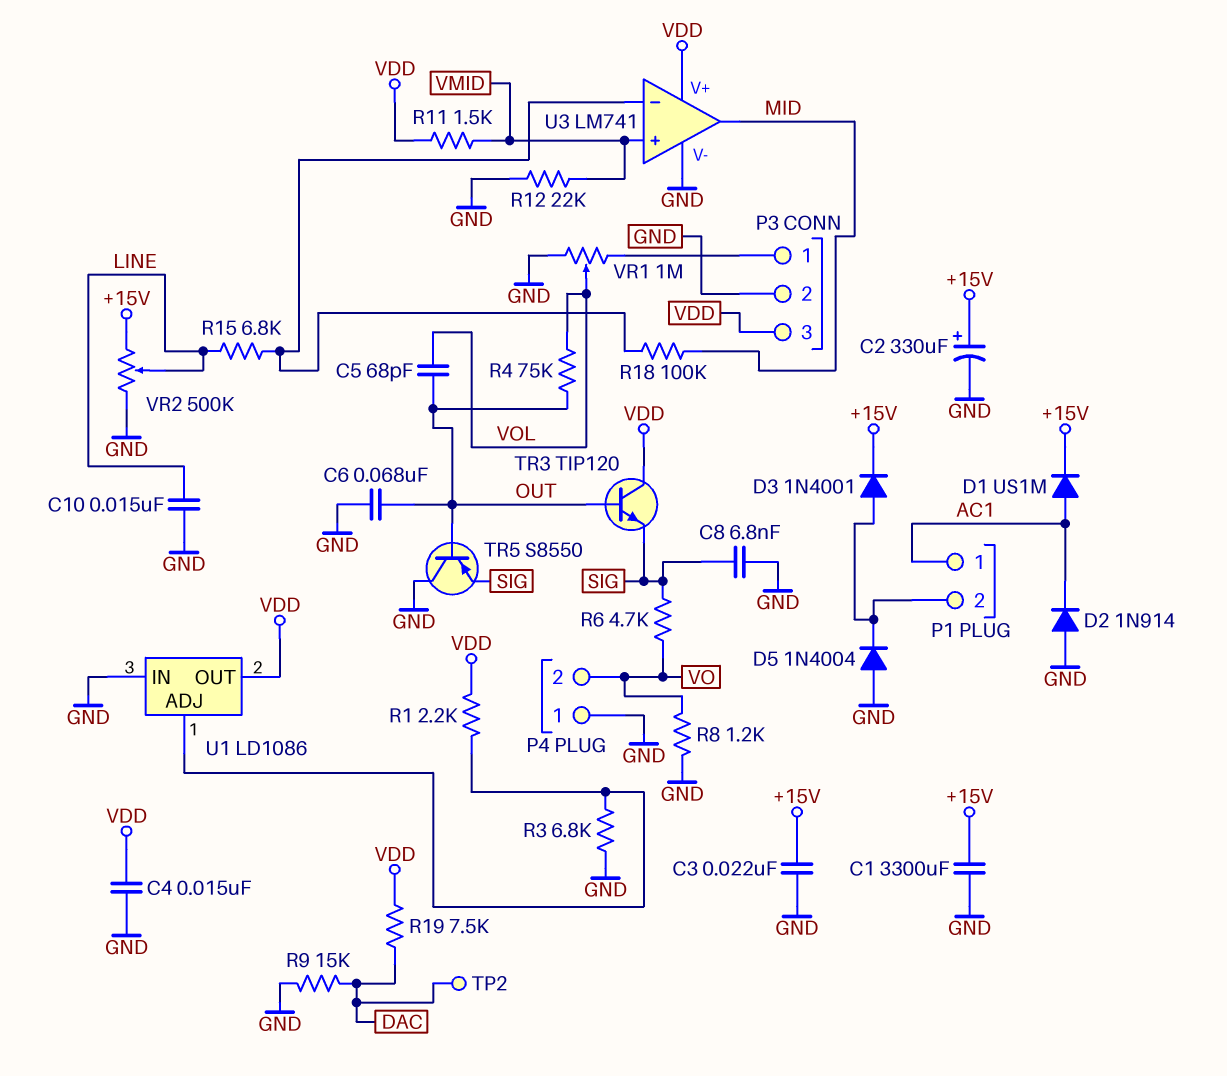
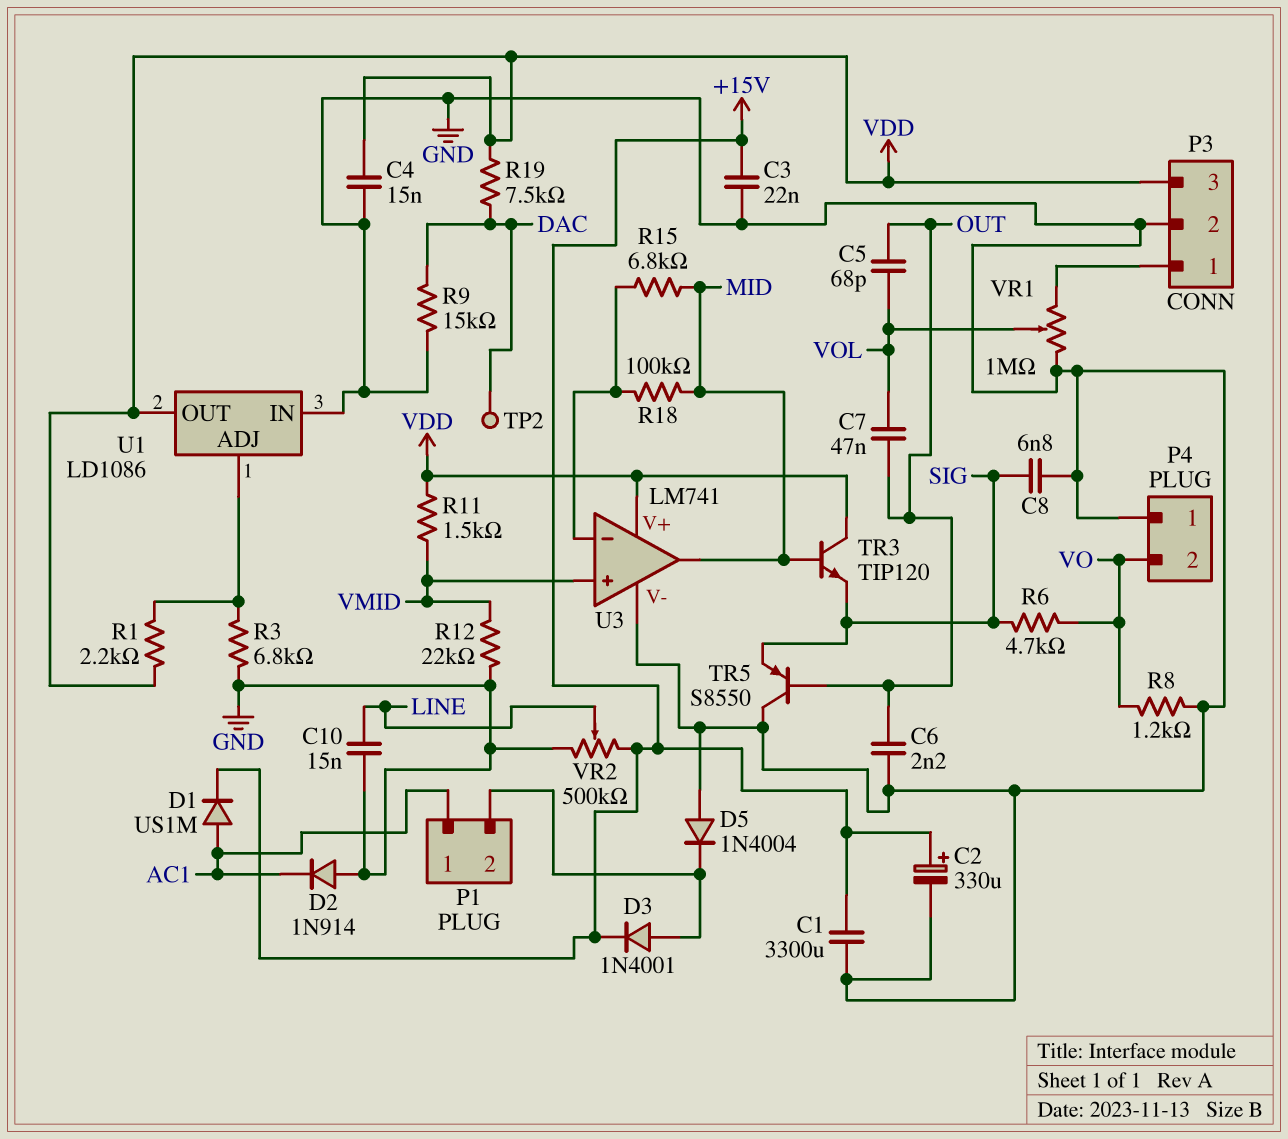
C6: 68nF (GND, OUT) -> 2.2nF (GND, OUT)
C7: none -> 47nF (OUT, VOL)
R4: 75k (OUT, VOL) -> none
R15: 6.8k (LINE, U3/in-) -> 6.8k (MID, U3/in-)
TR3: NPN TIP120 (B OUT, C VDD, E SIG) -> NPN TIP120 (B MID, C VDD, E SIG)

